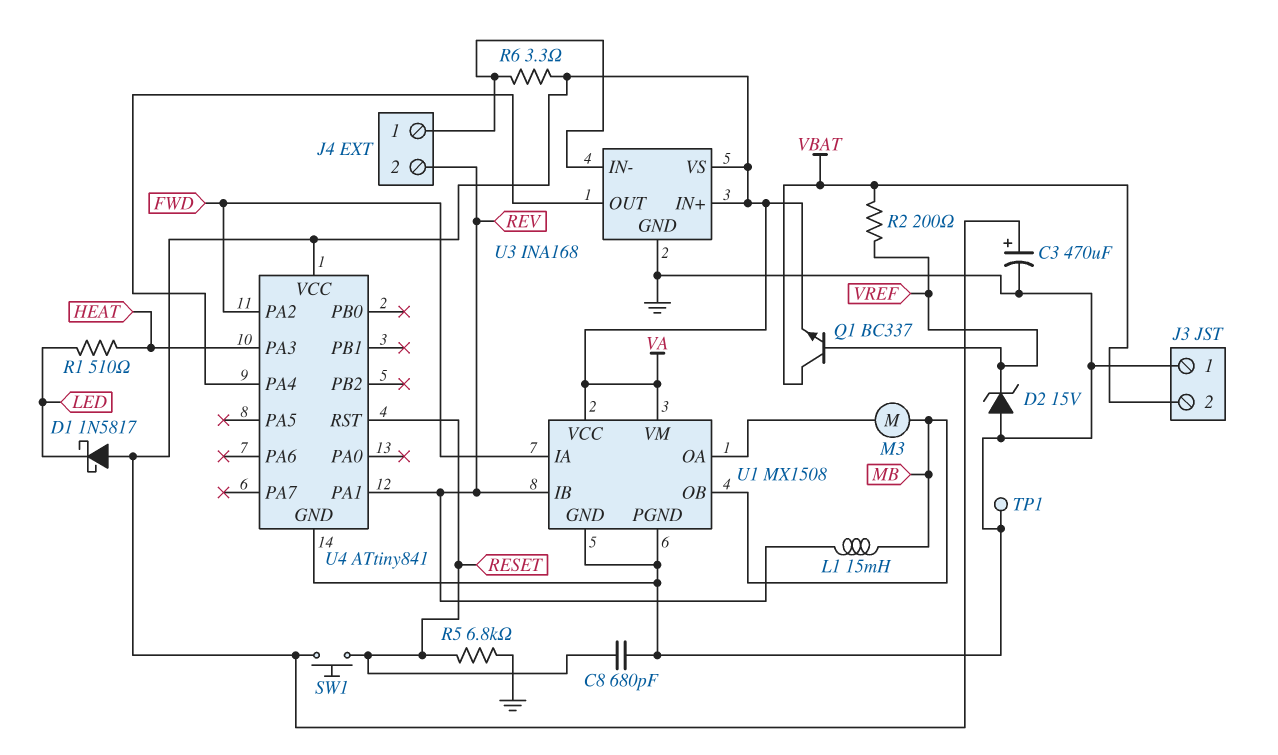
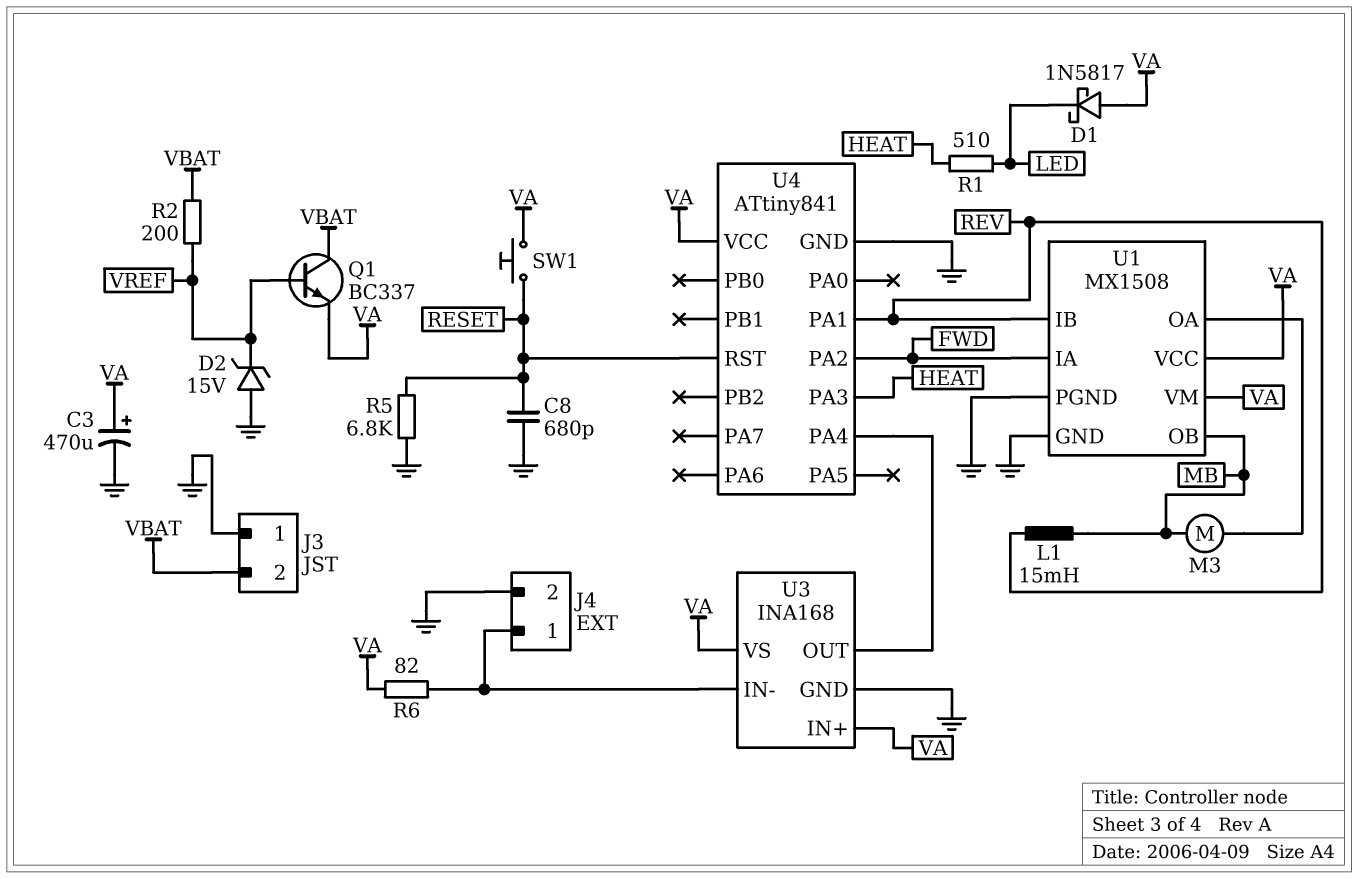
J4 pin 2: REV -> GND
R6: 3.3 (J4/1, VA) -> 82 (J4/1, VA)
TP1: test point (GND) -> none

